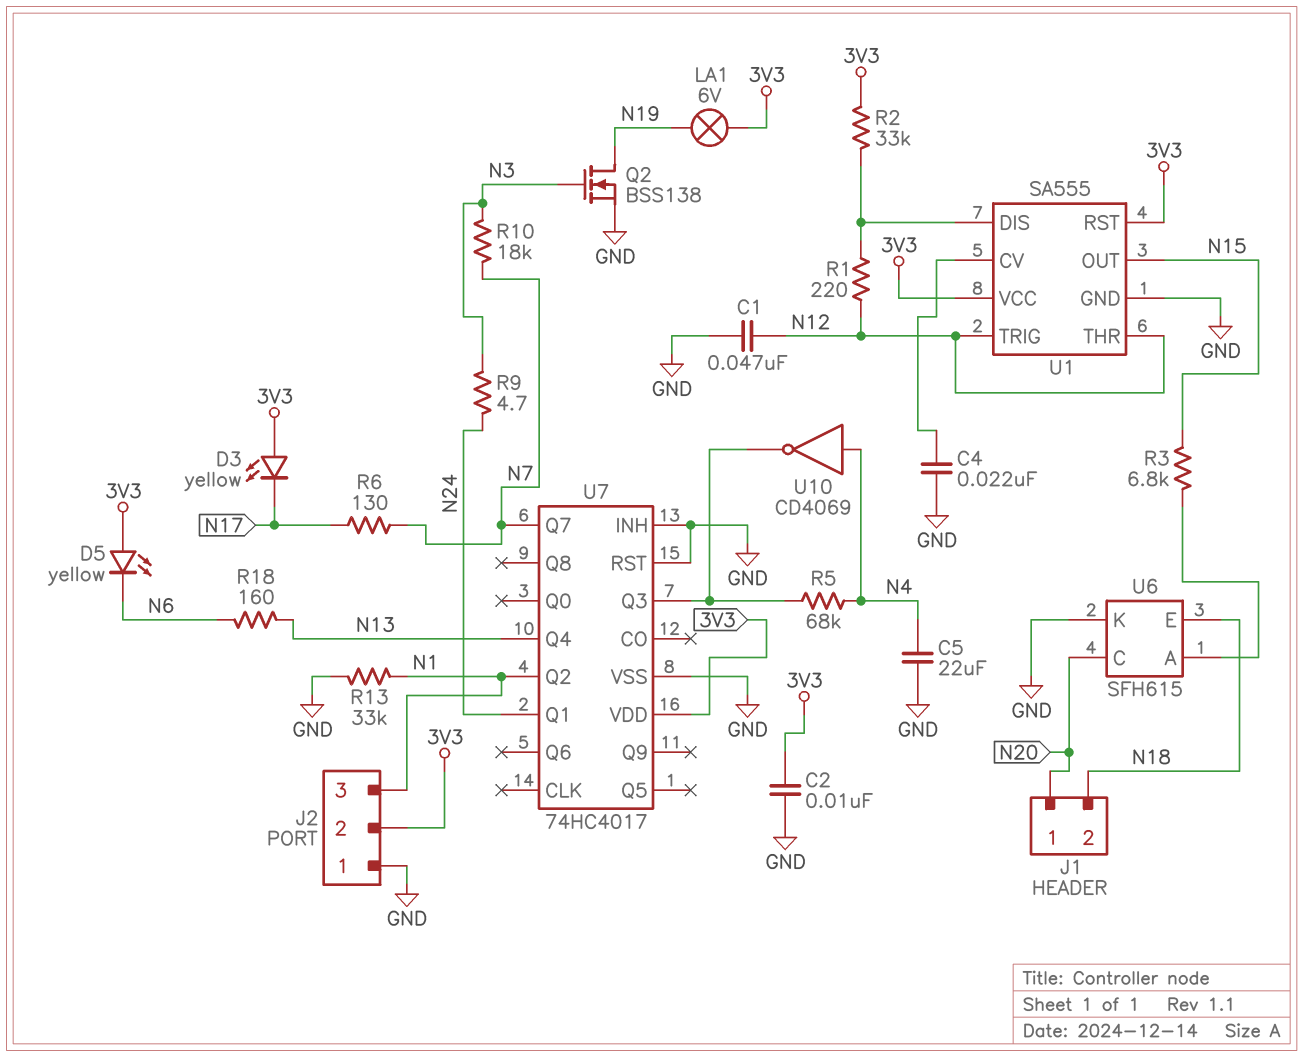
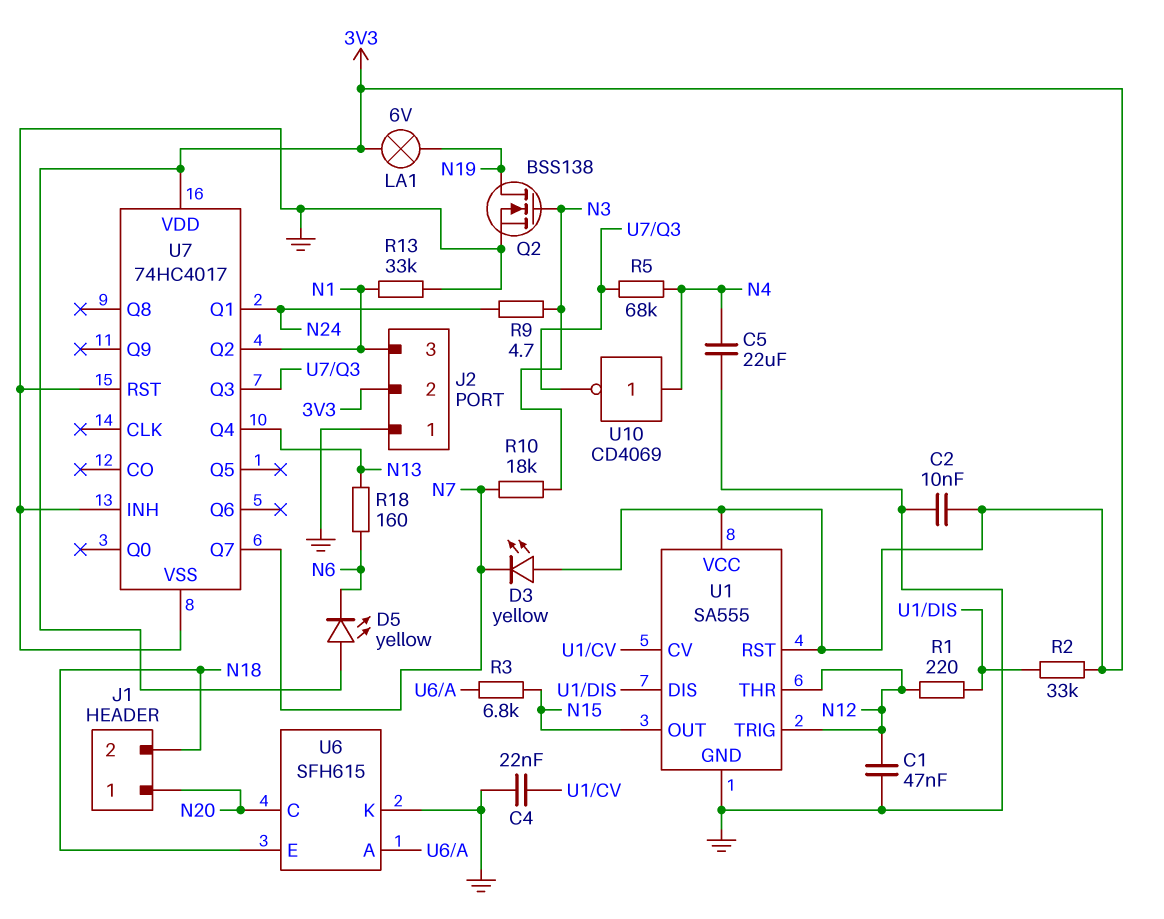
D3: LED yellow (A 3V3, K N17) -> LED yellow (A 3V3, K N7)
R6: 130 (N7, N17) -> none

